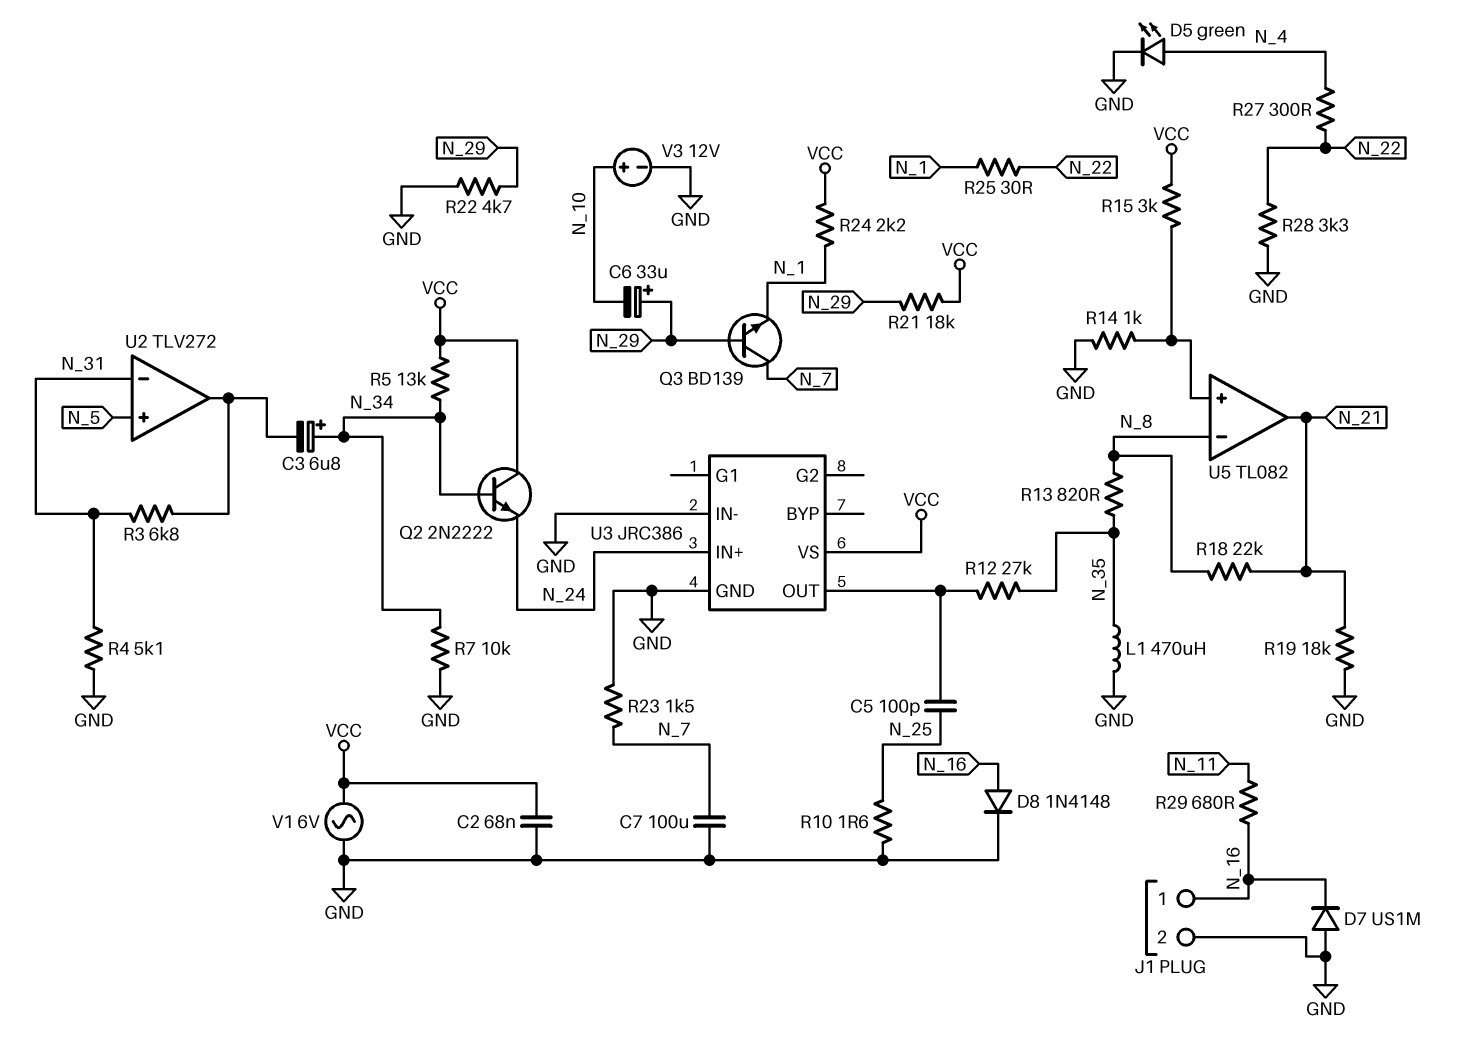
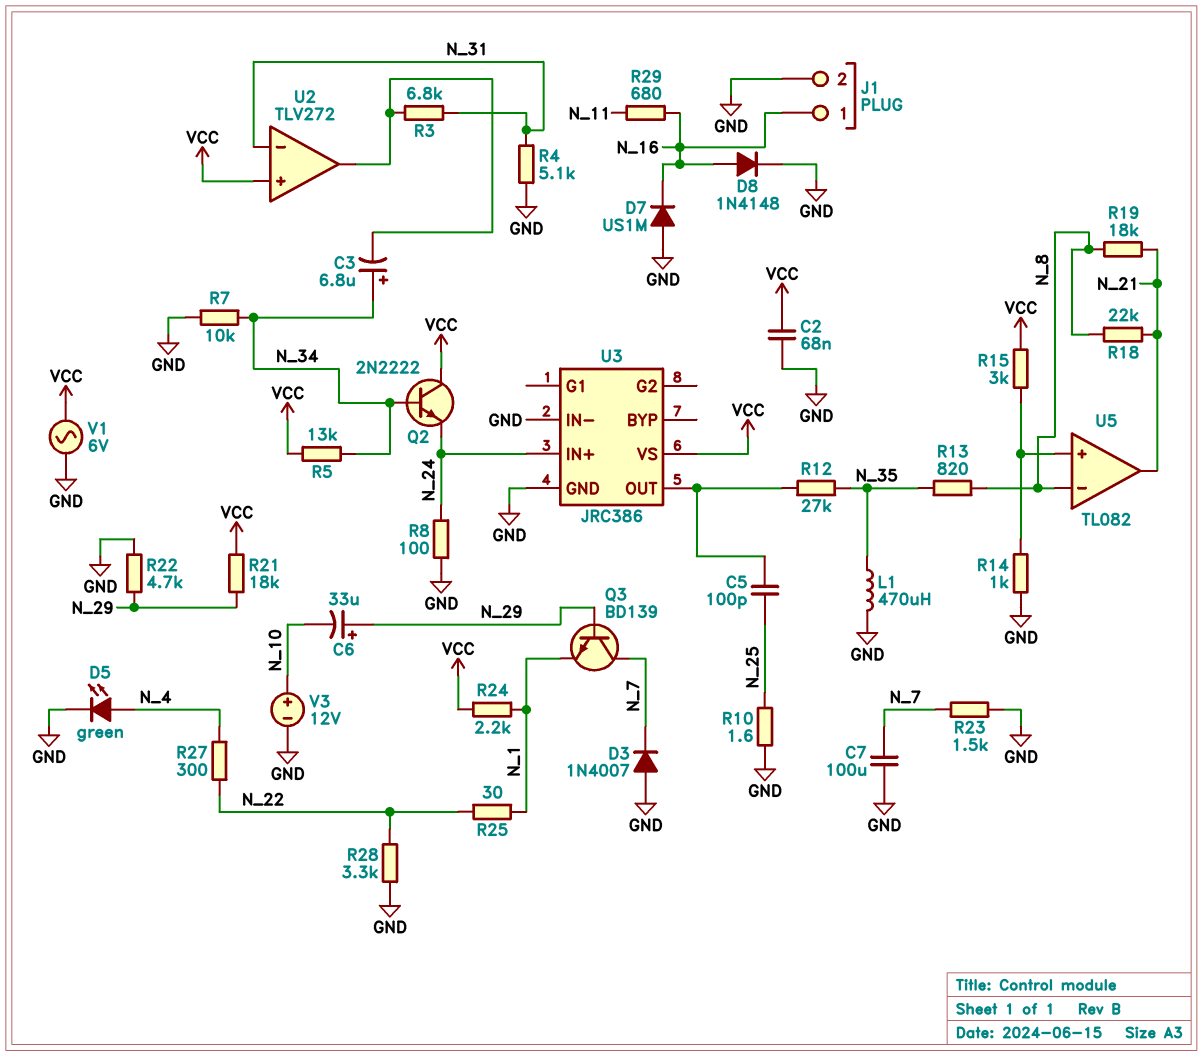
D3: none -> diode 1N4007 (A GND, K N_7)
R8: none -> 100 (GND, N_24)
R19: 18k (GND, N_21) -> 18k (N_8, N_21)
U2 pin in+: N_5 -> VCC

